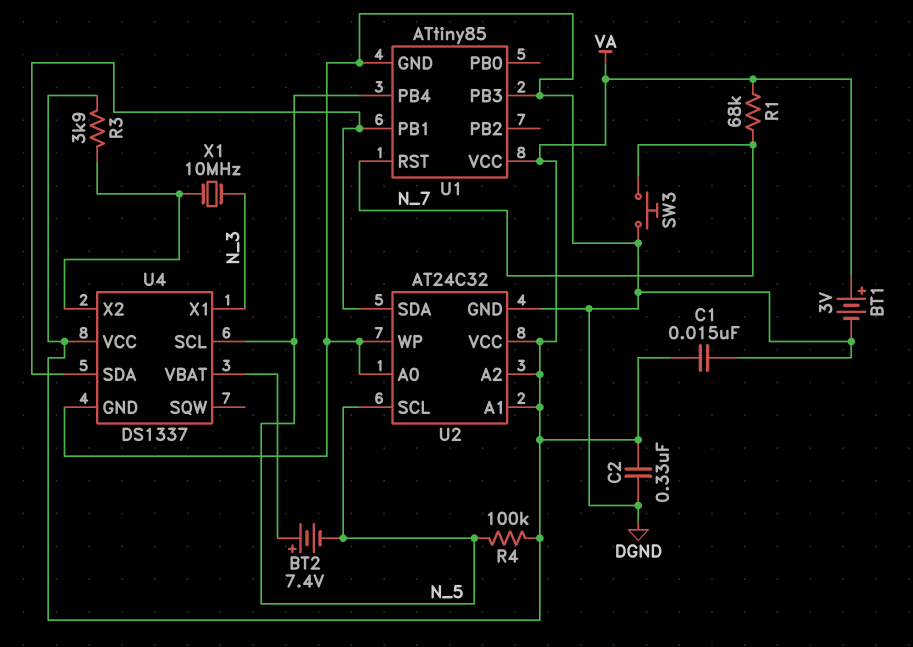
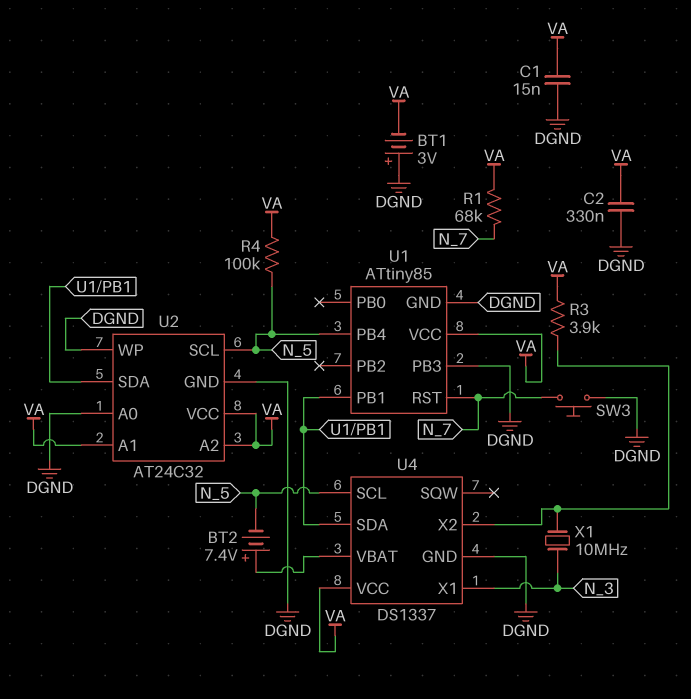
BT1: 3V (plus VA, minus DGND) -> 3V (plus DGND, minus VA)

